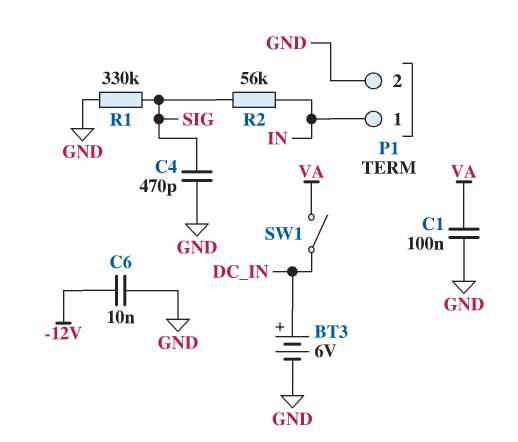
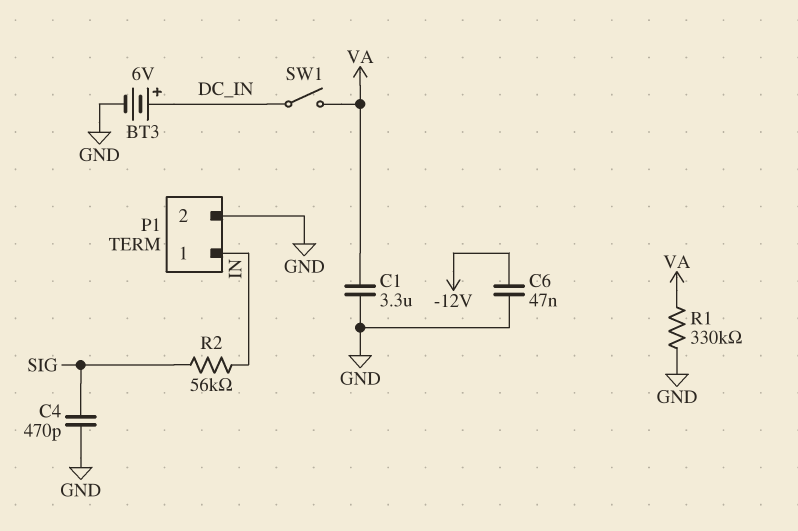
C1: 100nF (GND, VA) -> 3.3uF (GND, VA)
C6: 10nF (-12V, GND) -> 47nF (-12V, GND)
R1: 330k (GND, SIG) -> 330k (GND, VA)

